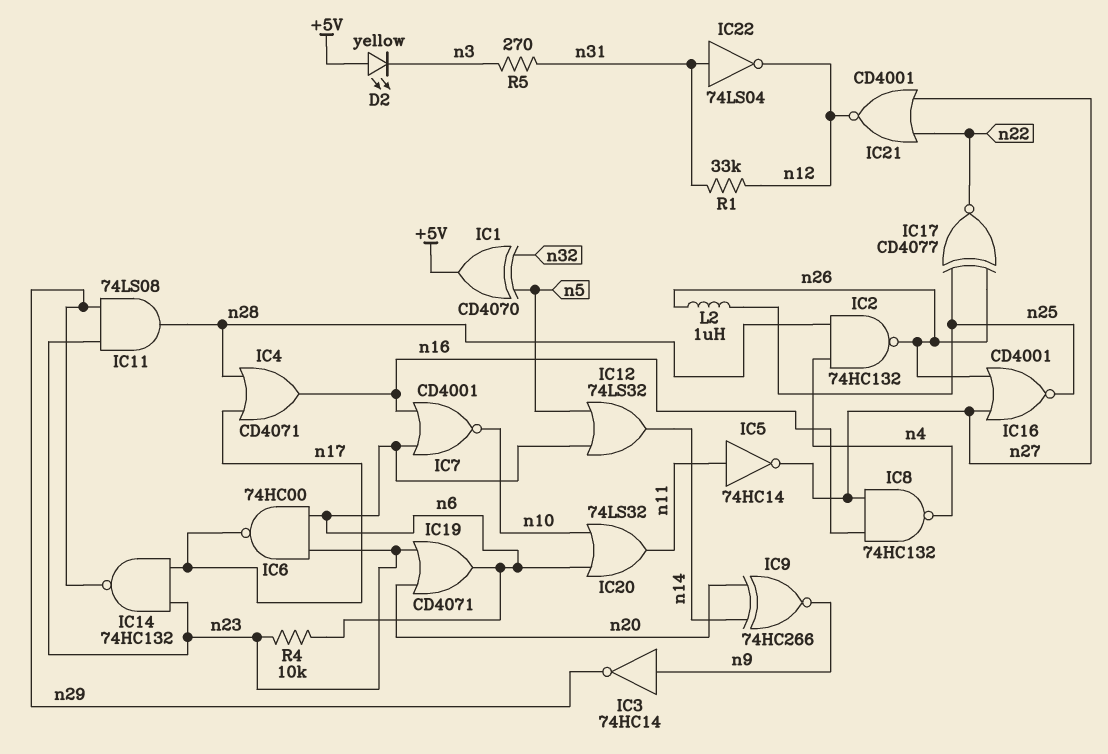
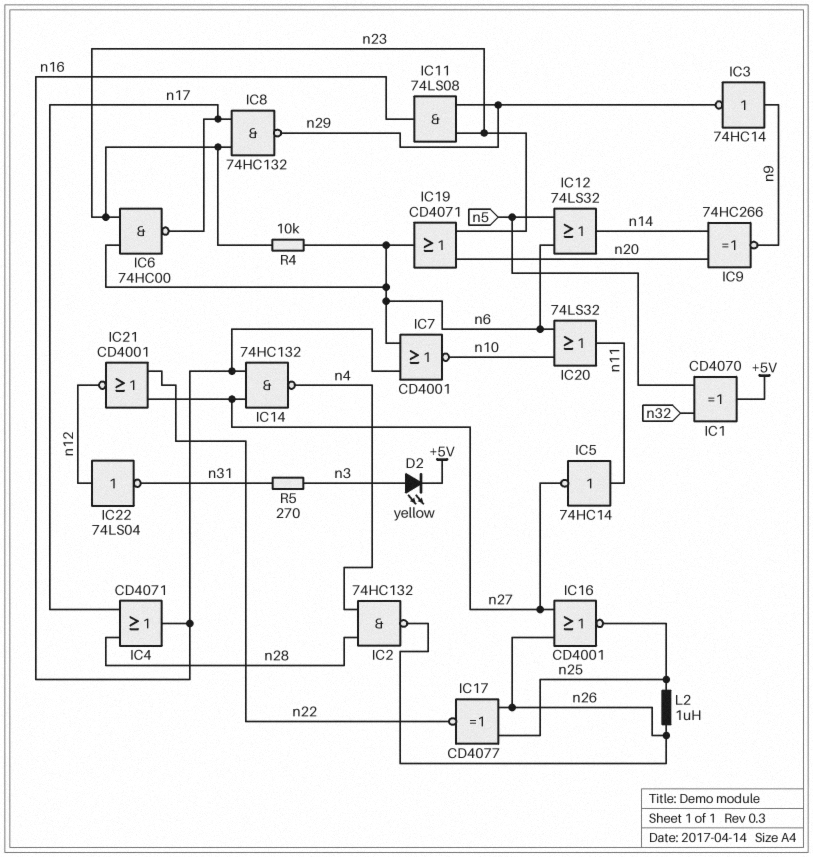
D2: LED yellow (A +5V, K n3) -> LED yellow (A n3, K +5V)
IC8: NAND 74HC132 (in n16, in n27, out n4) -> NAND 74HC132 (in n17, in n23, out n29)
IC11: AND 74LS08 (in n23, in n29, out n28) -> AND 74LS08 (in n23, in n29, out n16)
IC14: NAND 74HC132 (in n17, in n23, out n29) -> NAND 74HC132 (in n16, in n27, out n4)
IC22: NOT 74LS04 (in n31, out n12) -> NOT 74LS04 (in n12, out n31)
R1: 33k (n12, n31) -> none

